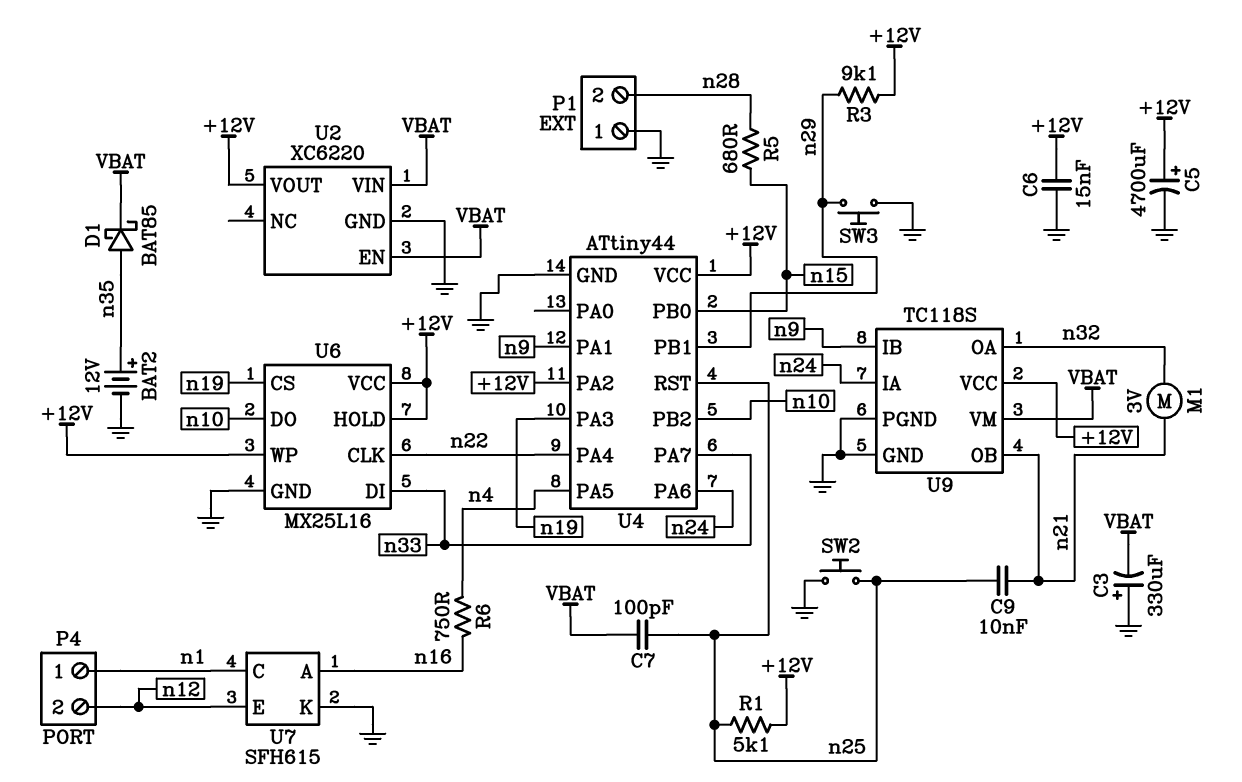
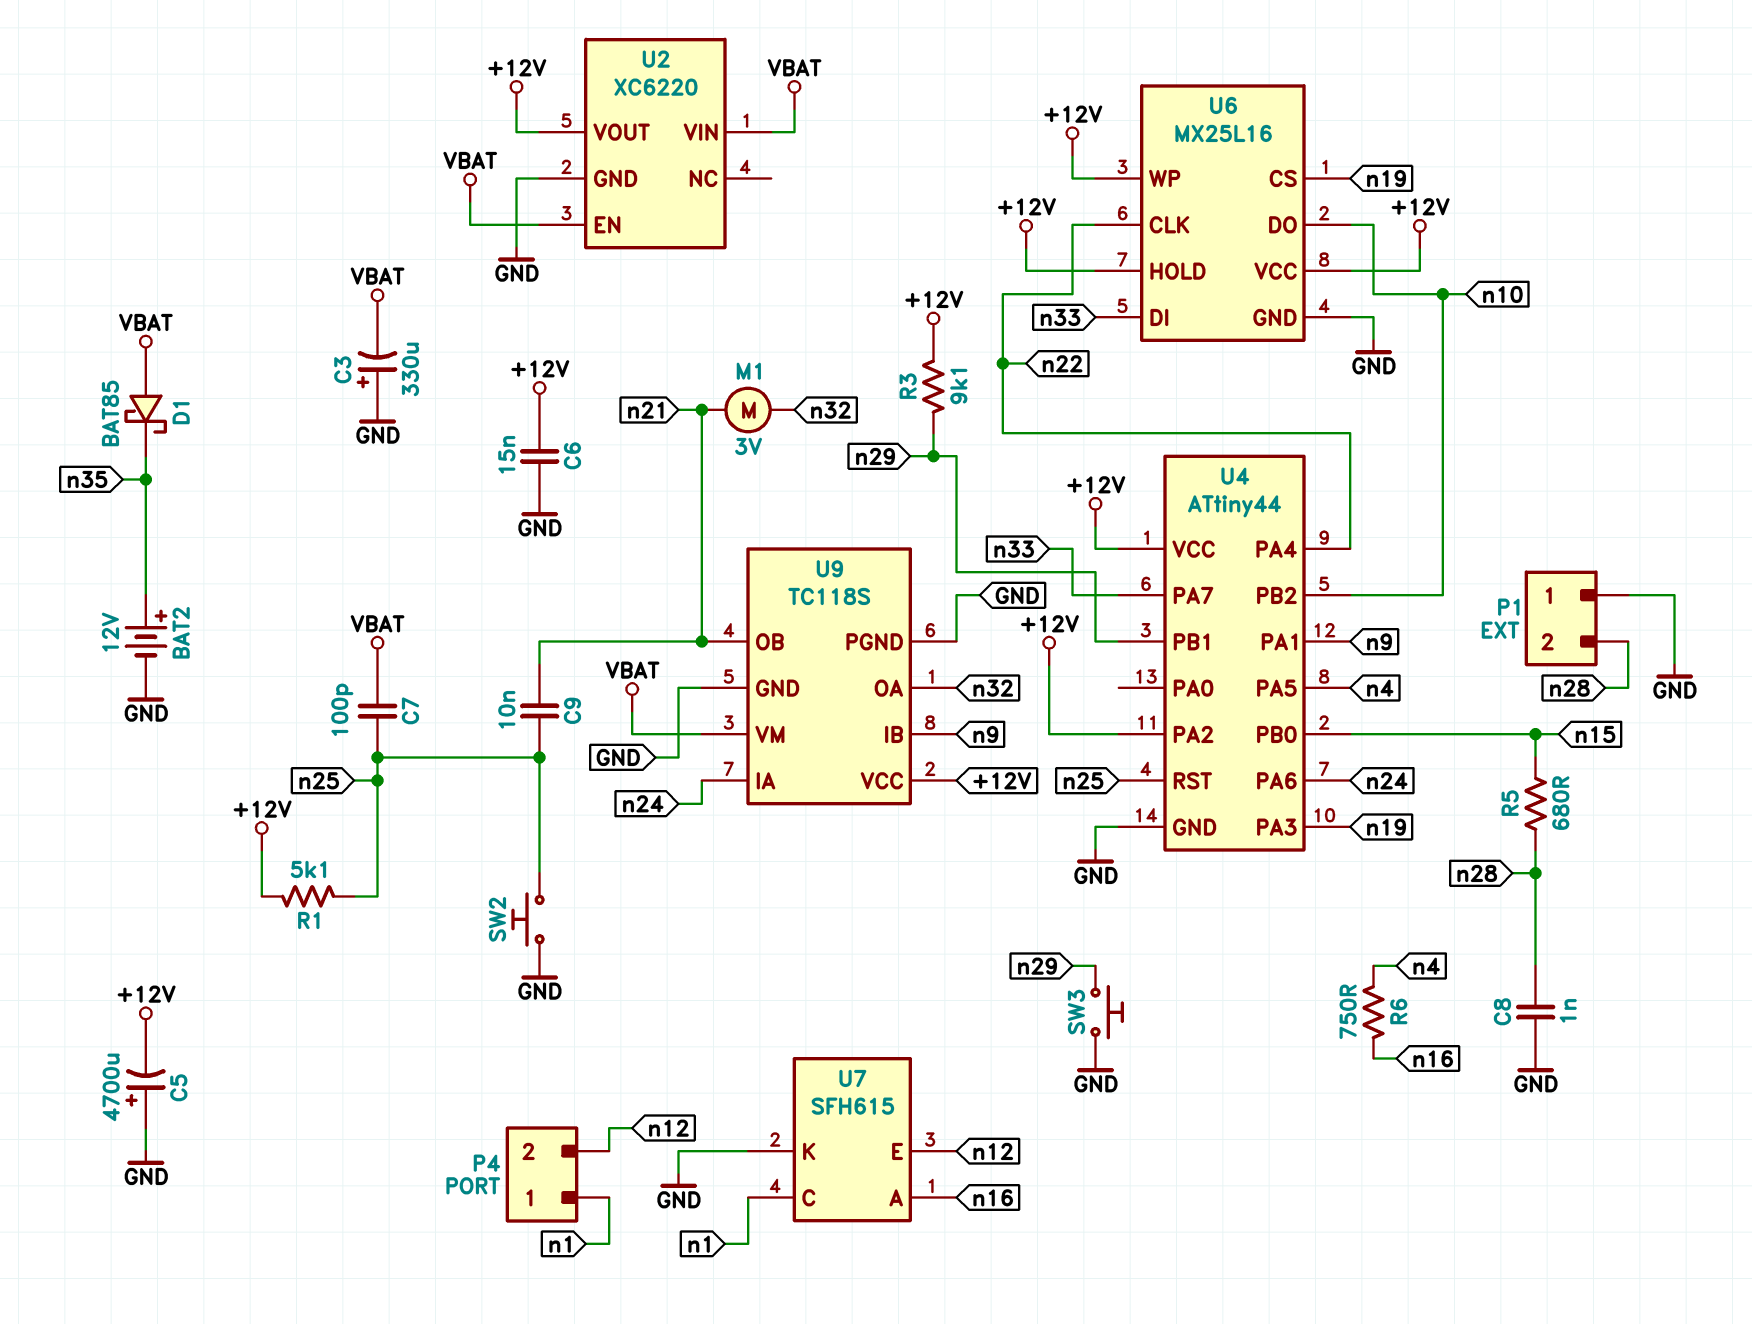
C5: 4700uF (plus +12V, minus GND) -> 4700uF (plus GND, minus +12V)
C8: none -> 1nF (GND, n28)
D1: schottky BAT85 (A n35, K VBAT) -> schottky BAT85 (A VBAT, K n35)

